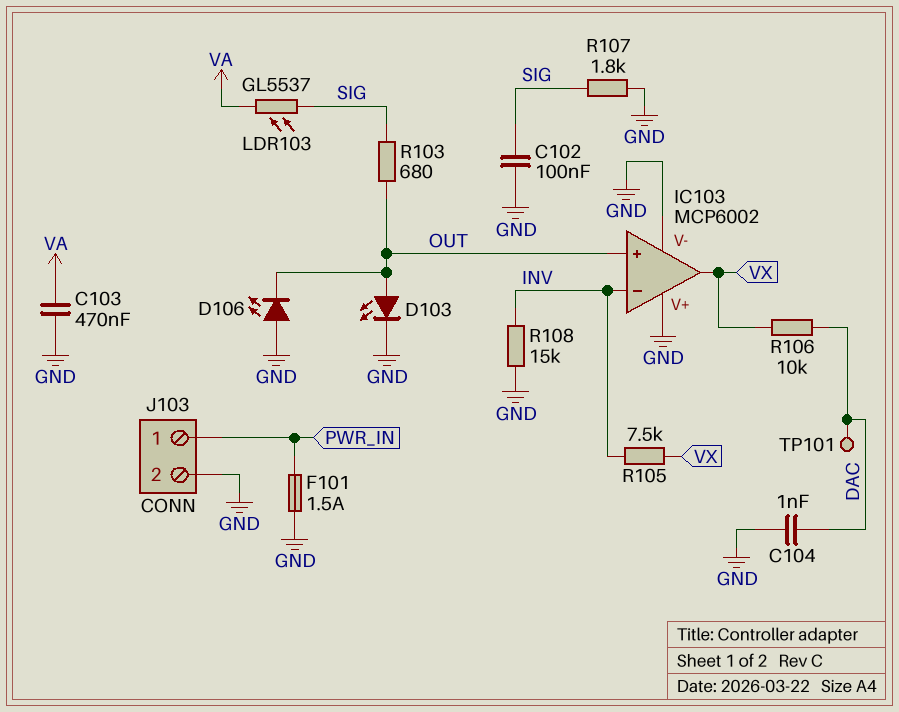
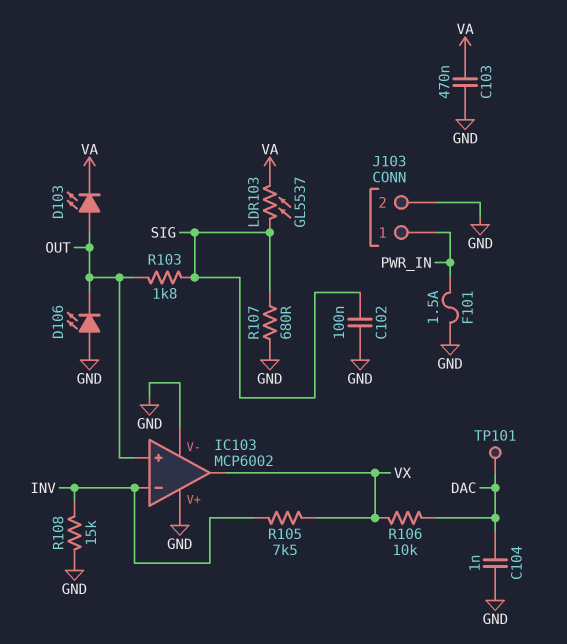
D103: LED (A OUT, K GND) -> LED (A OUT, K VA)
R103: 680 (OUT, SIG) -> 1.8k (OUT, SIG)
R107: 1.8k (GND, SIG) -> 680 (GND, SIG)

